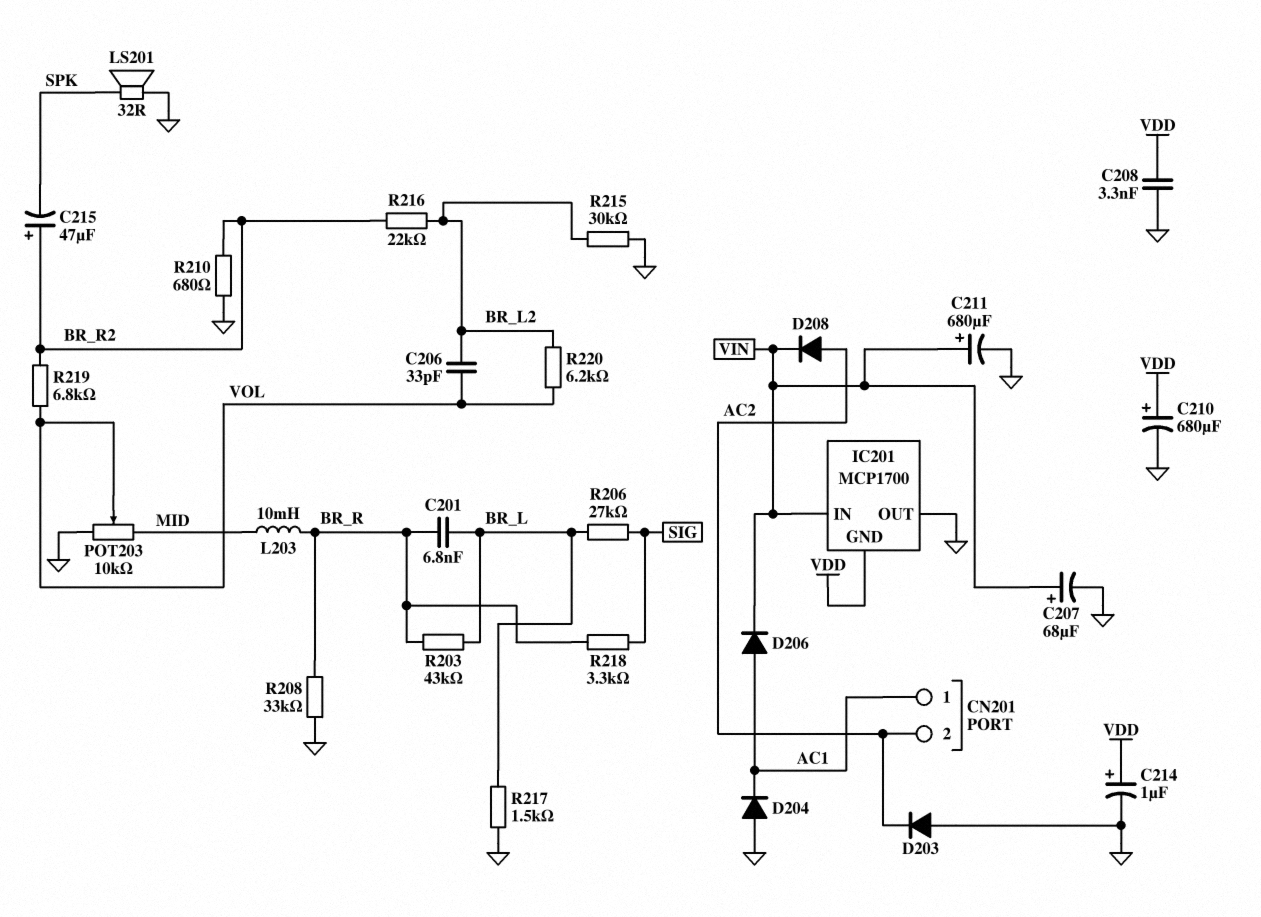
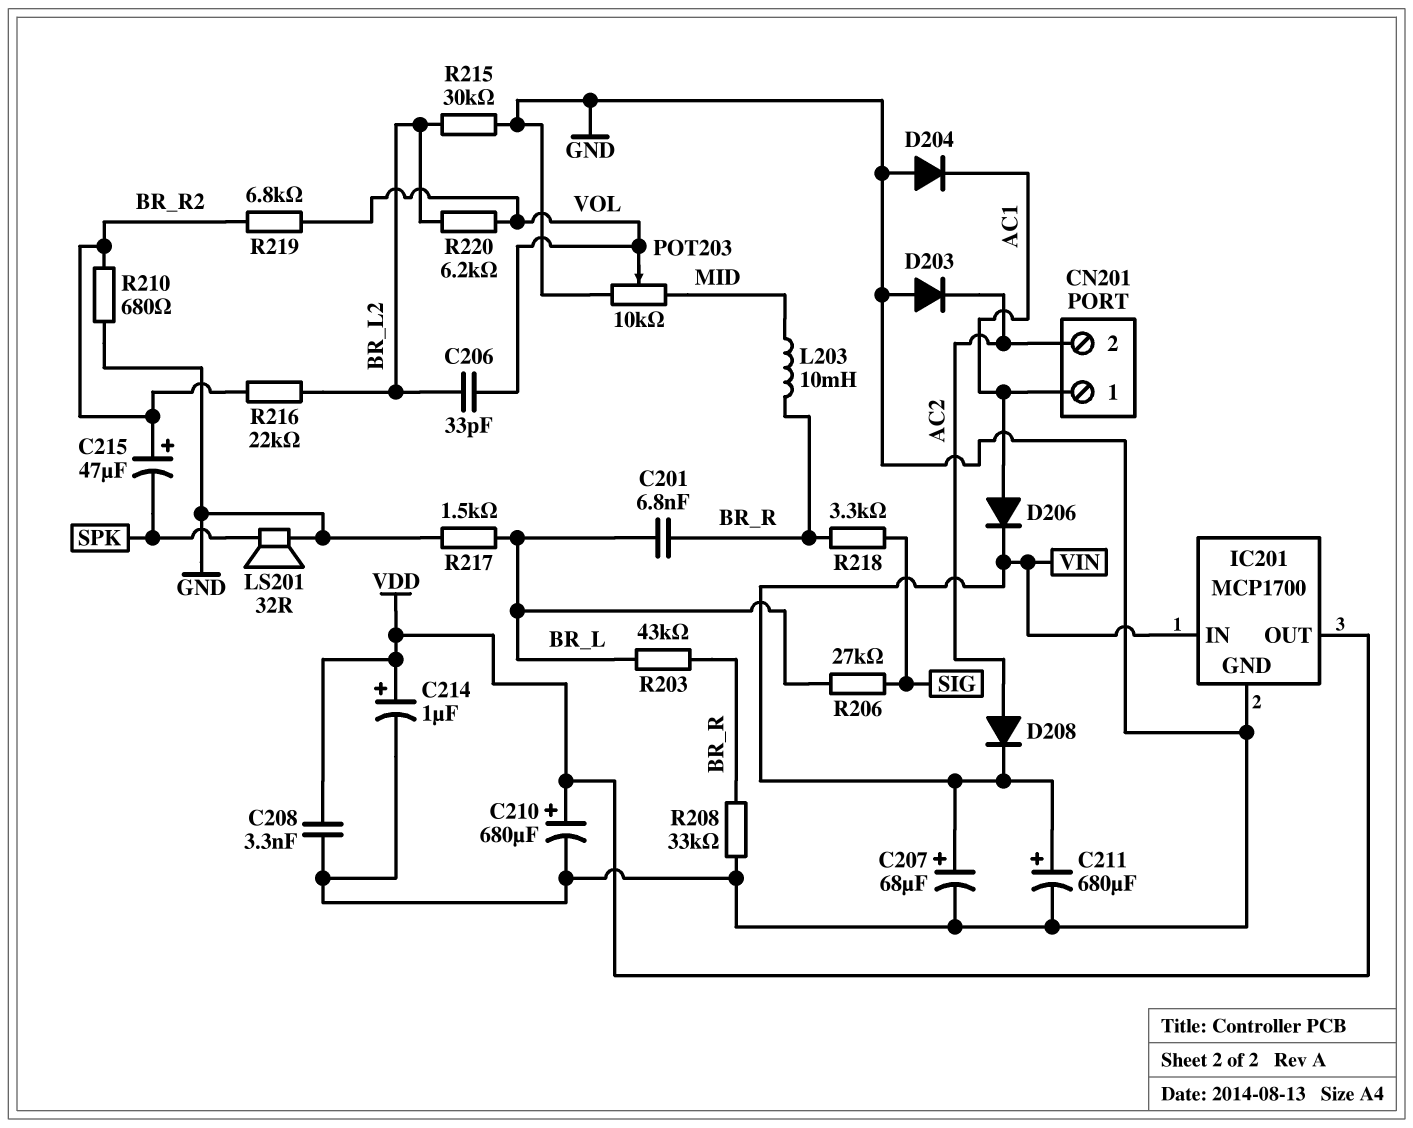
IC201 pin GND: VDD -> GND
IC201 pin OUT: GND -> VDD

